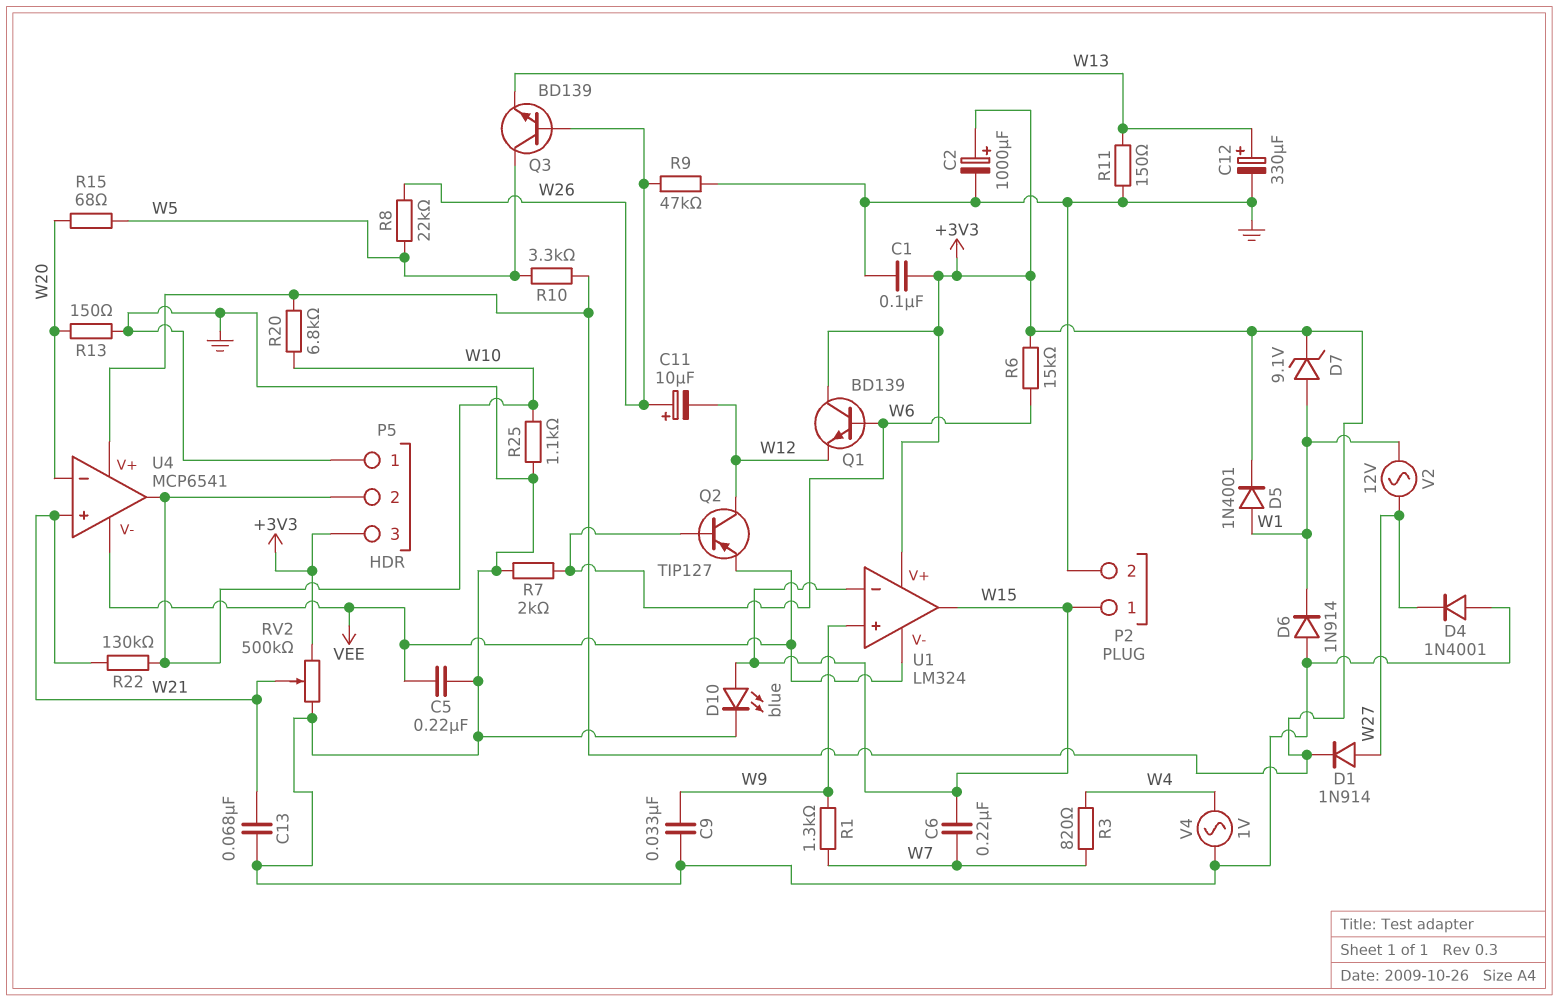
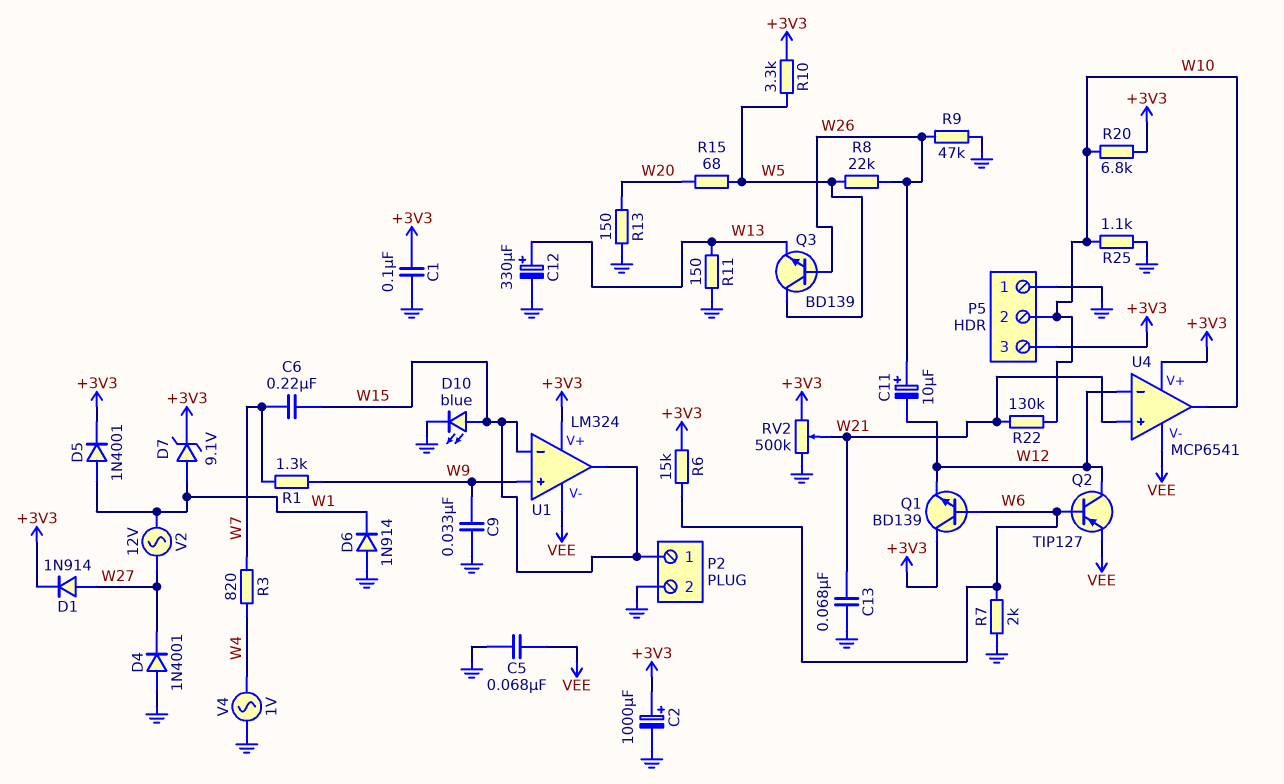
C5: 220nF (GND, VEE) -> 68nF (GND, VEE)
U4 pin in-: W20 -> W12

